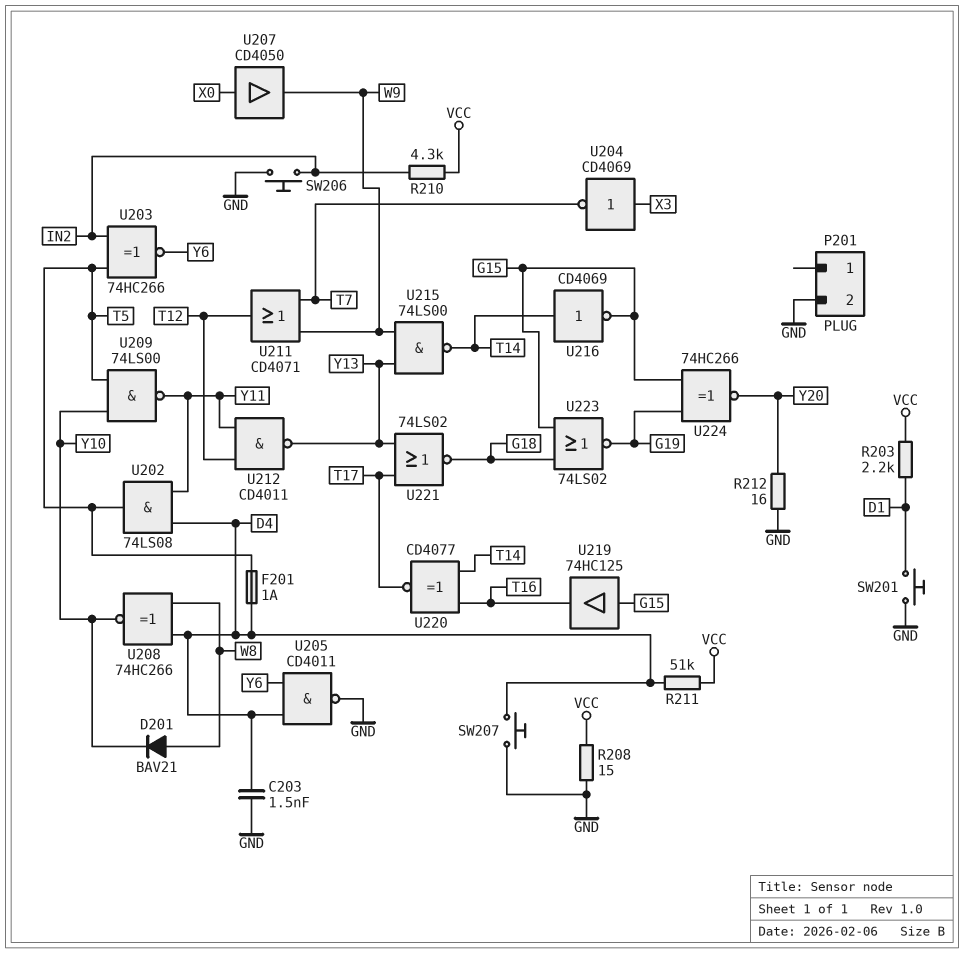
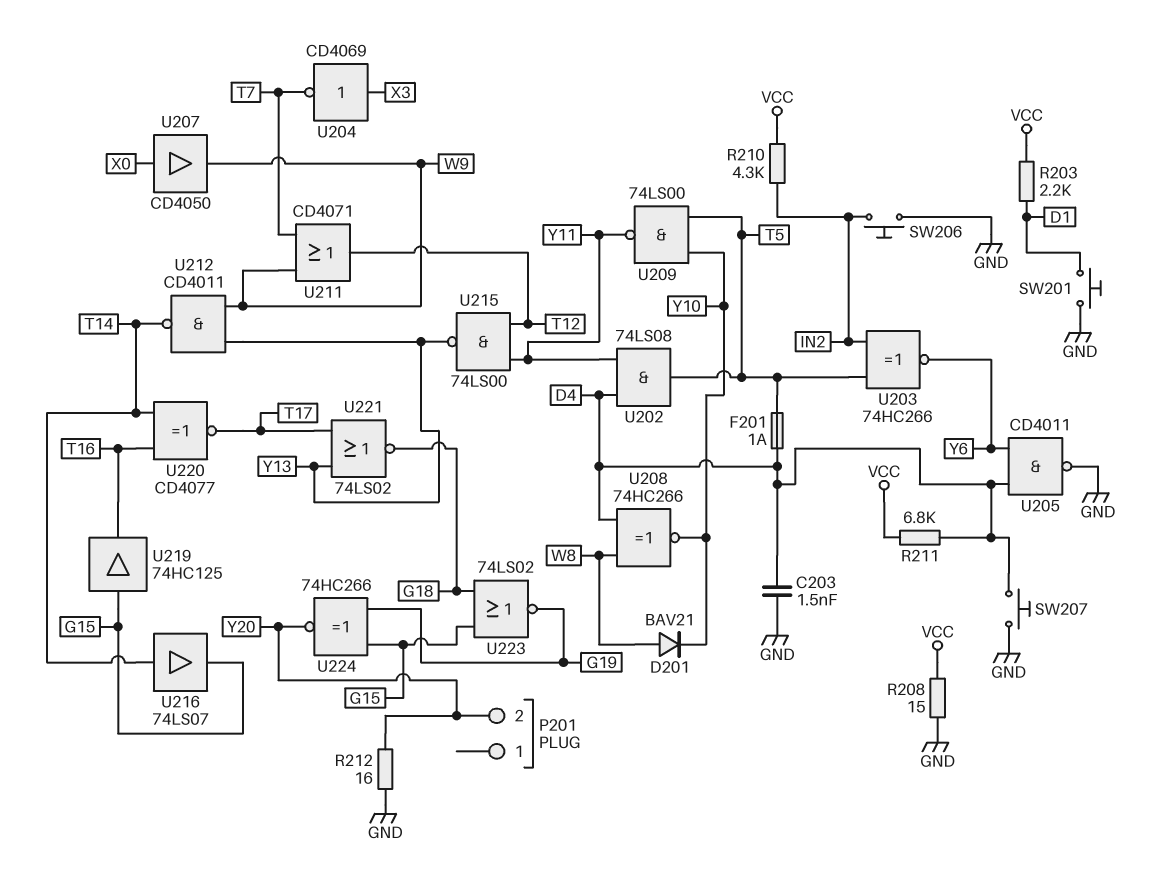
P201 pin 2: GND -> Y20
R211: 51k (D4, VCC) -> 6.8k (D4, VCC)
U212: NAND CD4011 (in T12, in Y11, out Y13) -> NAND CD4011 (in W9, in Y13, out T14)
U215: NAND 74LS00 (in W9, in Y13, out T14) -> NAND 74LS00 (in T12, in Y11, out Y13)
U216: NOT CD4069 (in T14, out G15) -> buffer 74LS07 (in T14, out G15)

